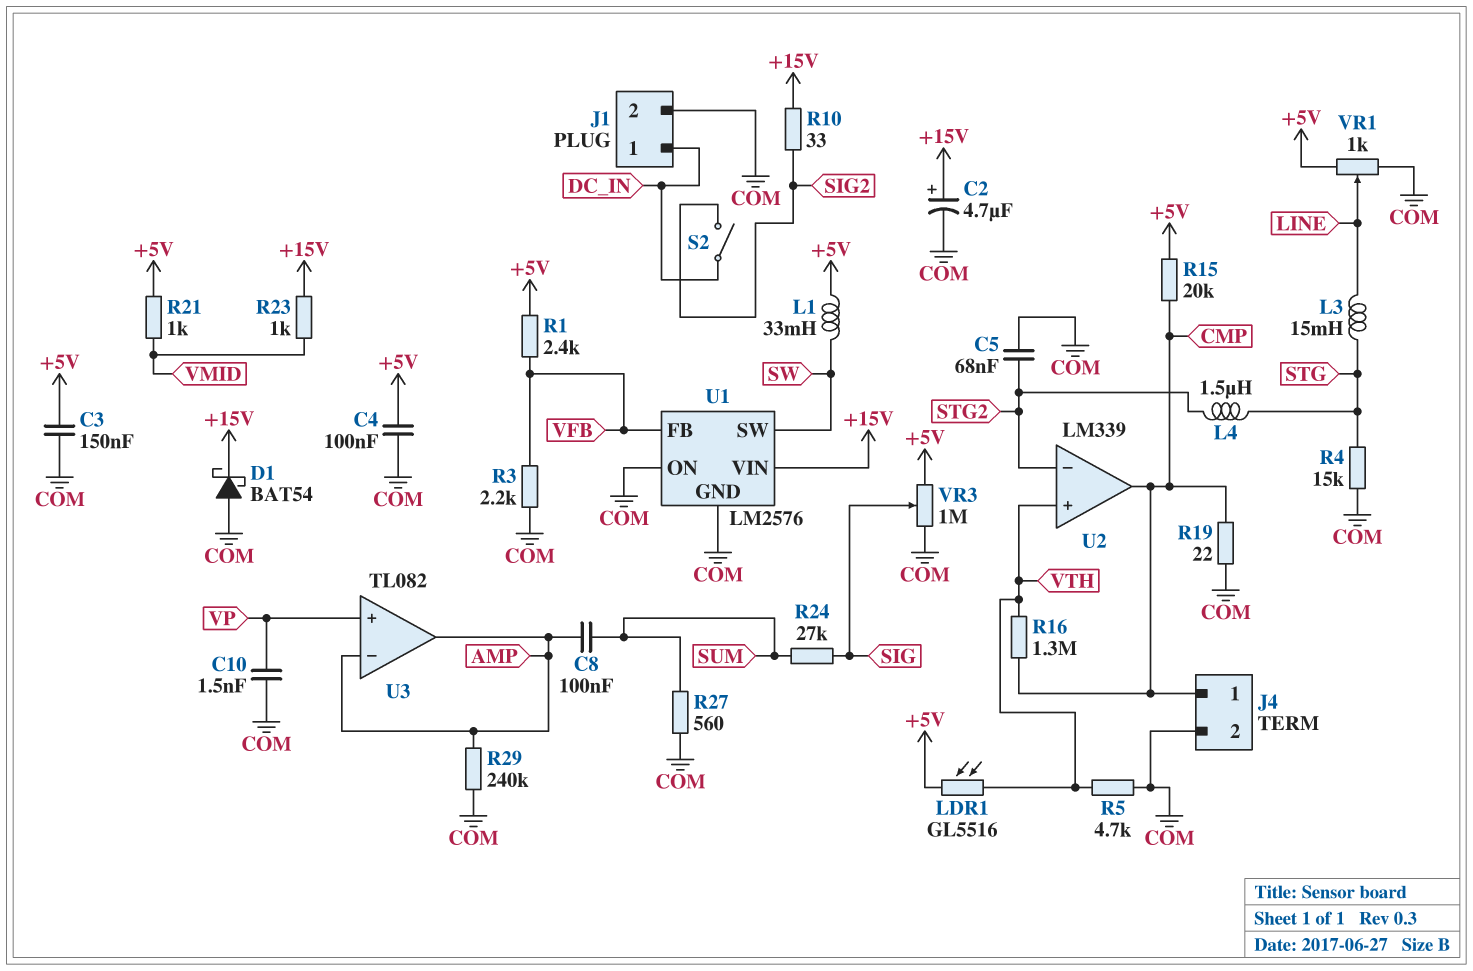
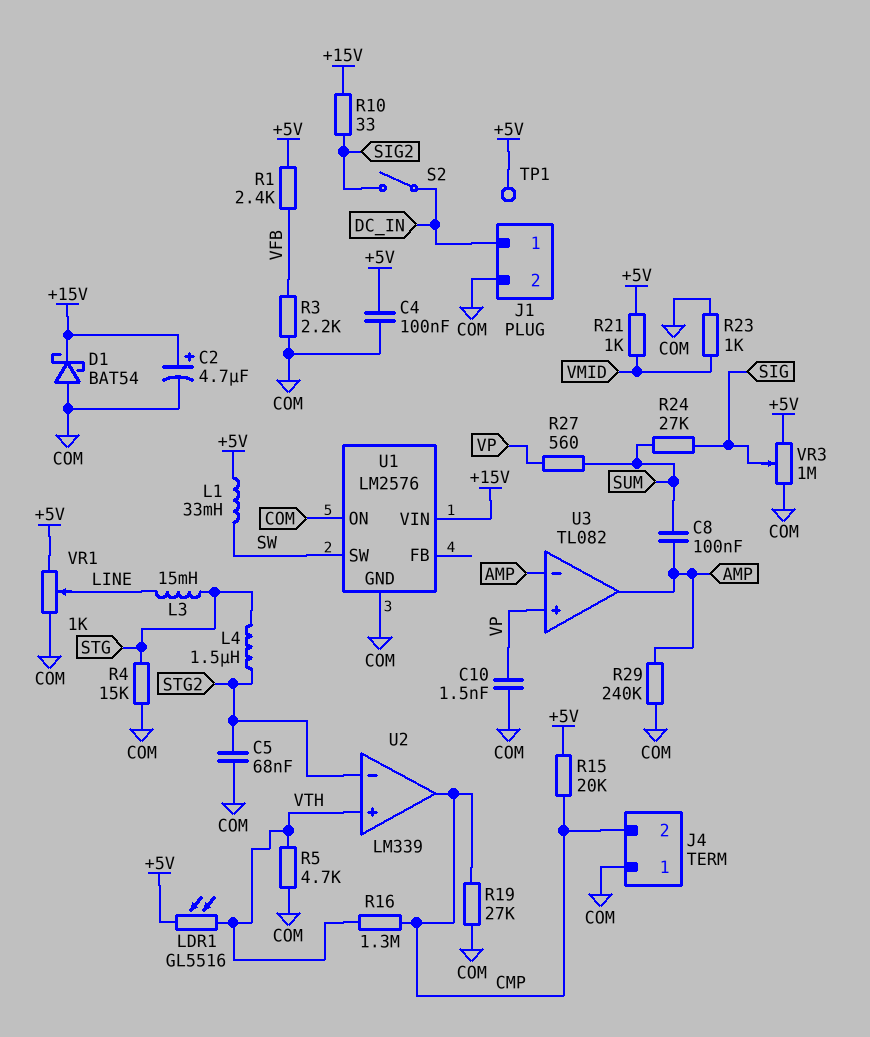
C3: 150nF (+5V, COM) -> none
J4 pin 1: CMP -> COM
J4 pin 2: COM -> CMP
R19: 22 (CMP, COM) -> 27k (CMP, COM)
R23: 1k (+15V, VMID) -> 1k (COM, VMID)
R27: 560 (COM, SUM) -> 560 (SUM, VP)
TP1: none -> test point (+5V)
U1 pin FB: VFB -> none

